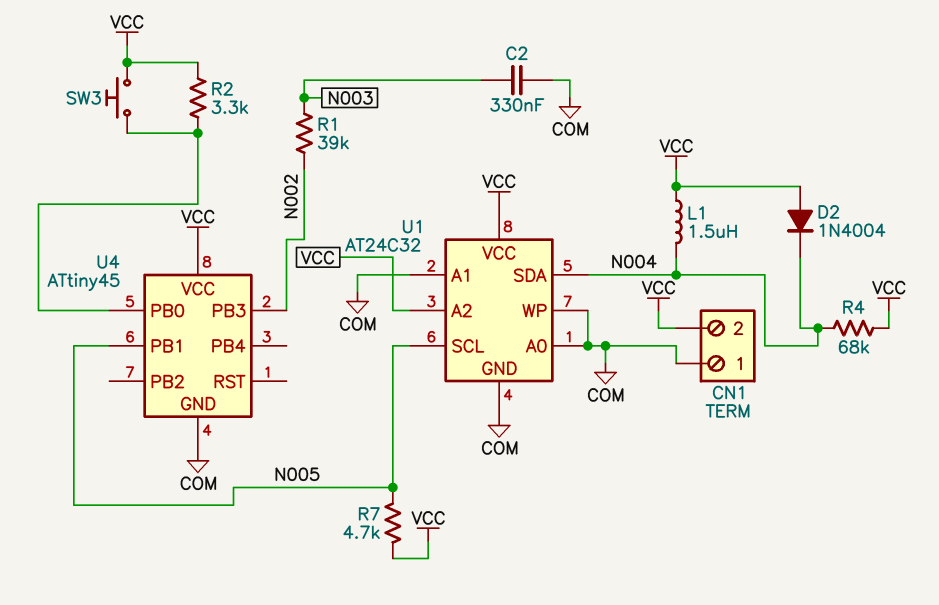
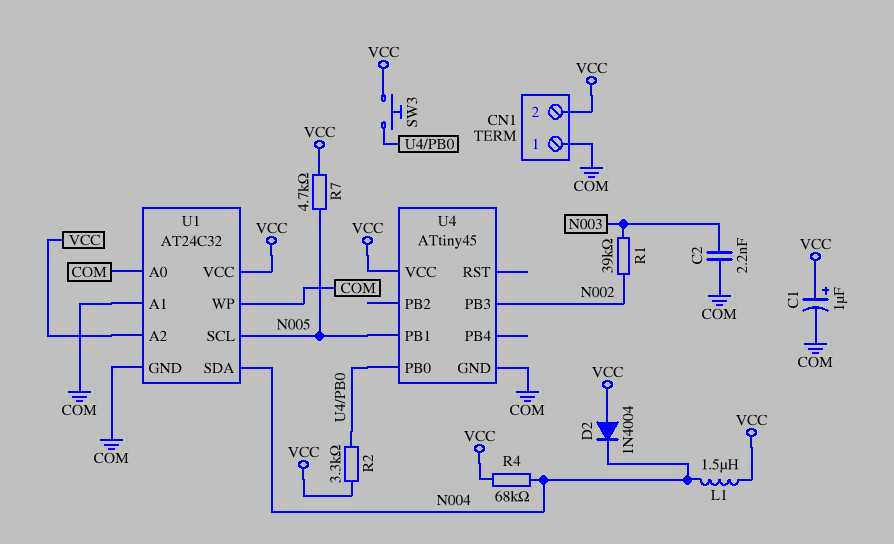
C1: none -> 1uF (plus VCC, minus COM)
C2: 330nF (COM, N003) -> 2.2nF (COM, N003)

